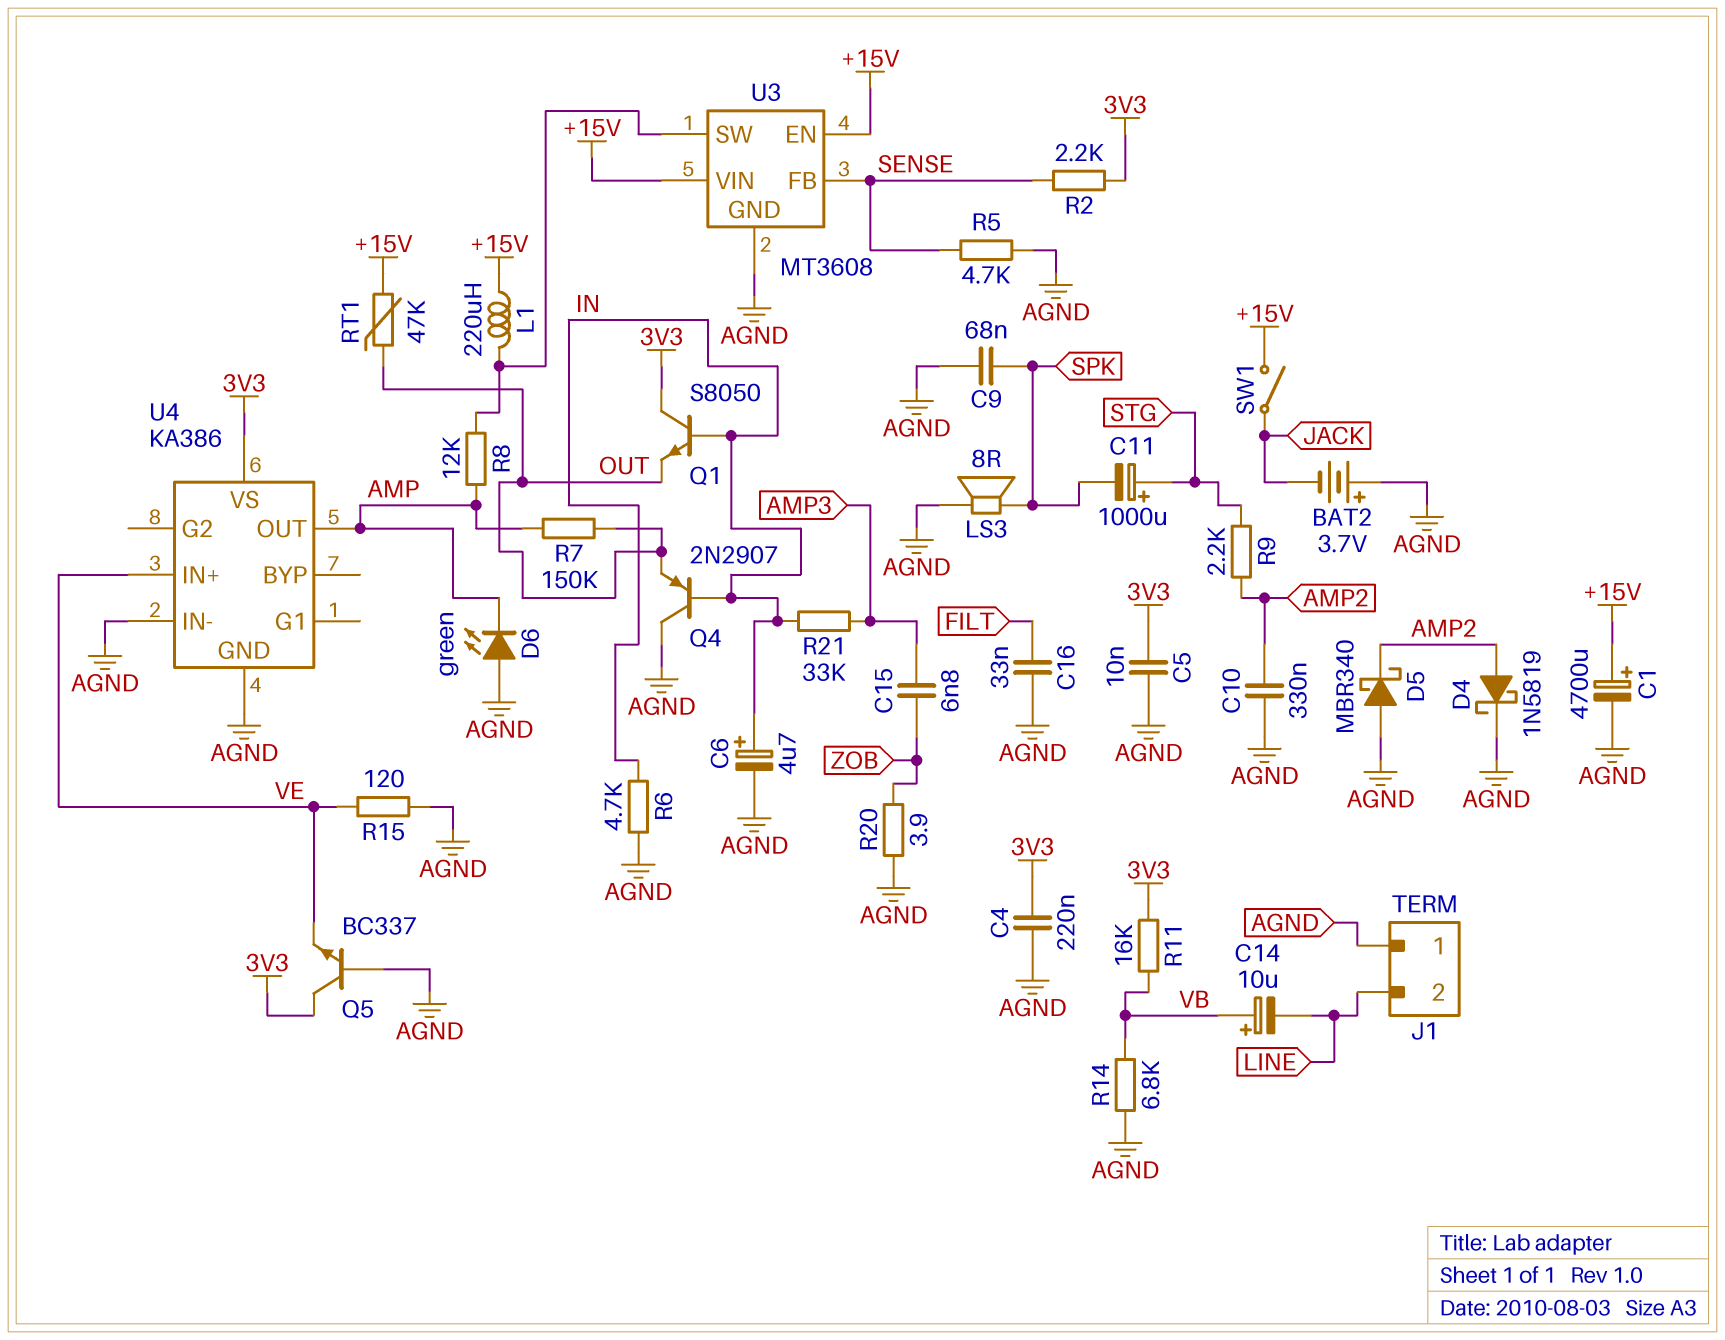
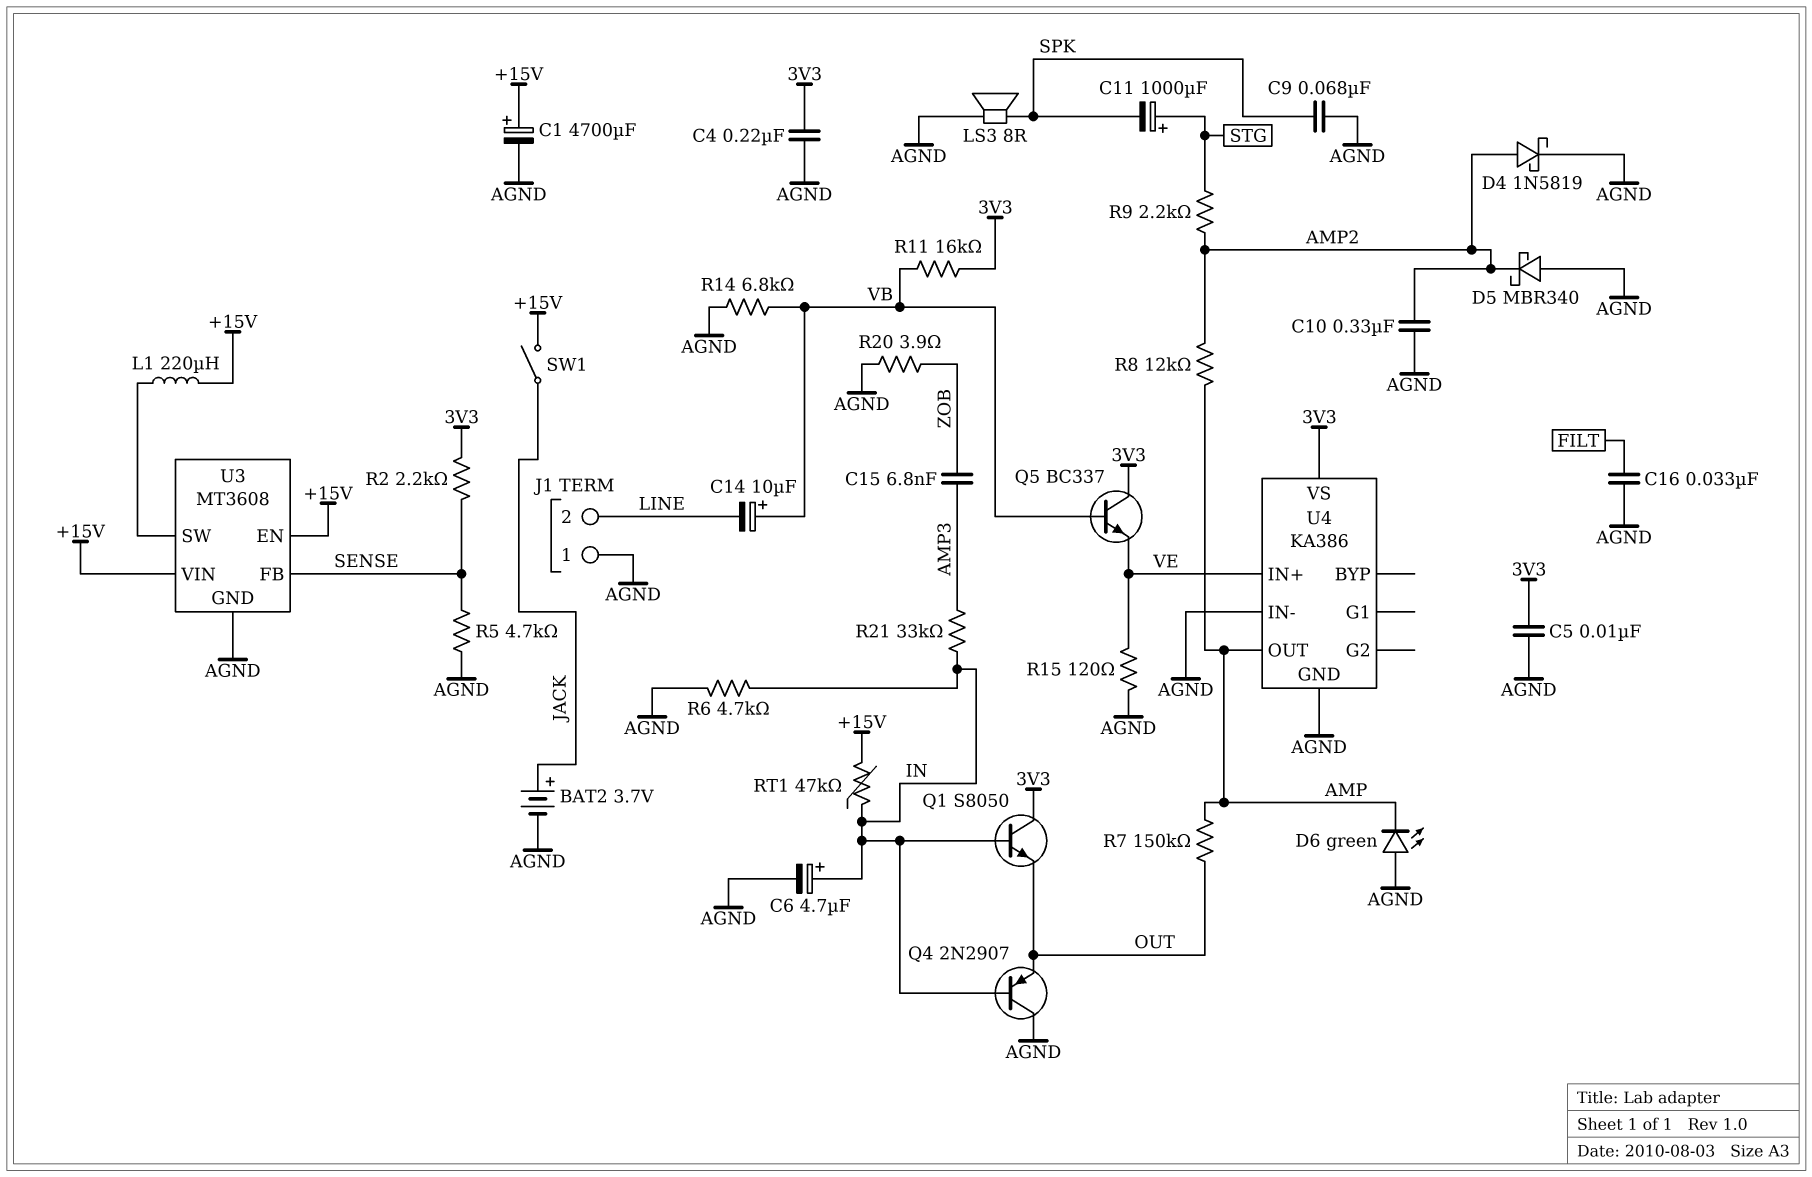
BAT2: 3.7V (plus AGND, minus JACK) -> 3.7V (plus JACK, minus AGND)
Q5: NPN BC337 (B AGND, C 3V3, E VE) -> NPN BC337 (B VB, C 3V3, E VE)
R8: 12k (AMP, U3/SW) -> 12k (AMP, AMP2)
RT1: 47k (+15V, OUT) -> 47k (+15V, IN)

